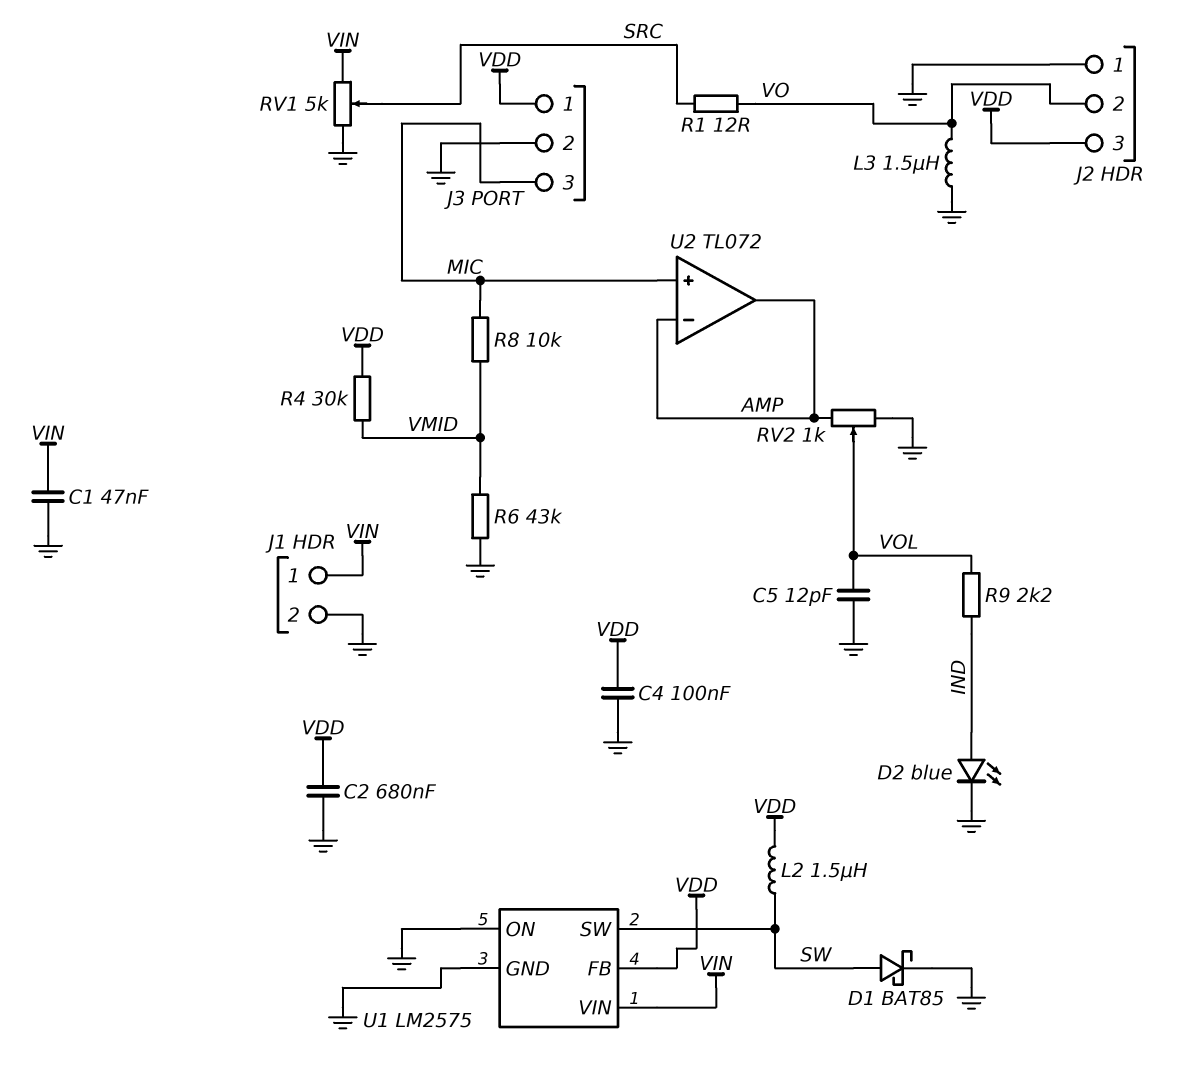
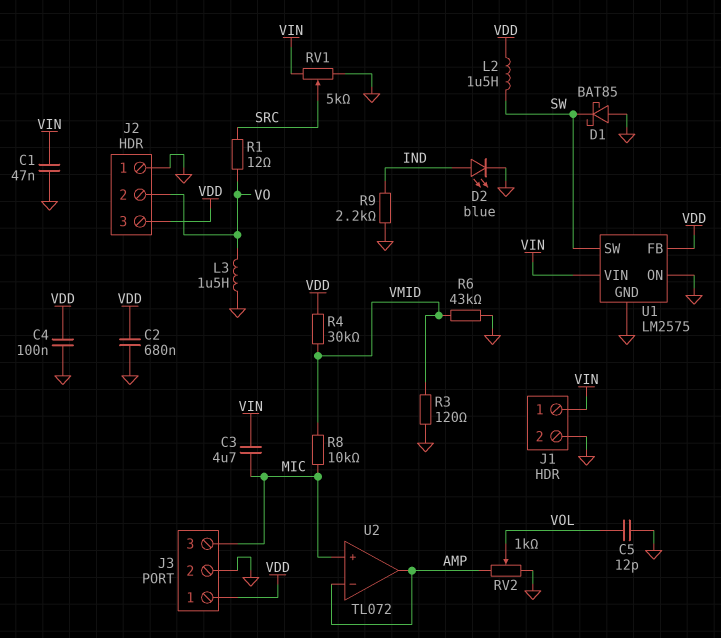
C3: none -> 4.7uF (MIC, VIN)
D1: schottky BAT85 (A SW, K GND) -> schottky BAT85 (A GND, K SW)
R3: none -> 120 (GND, VMID)
R9: 2.2k (IND, VOL) -> 2.2k (GND, IND)

